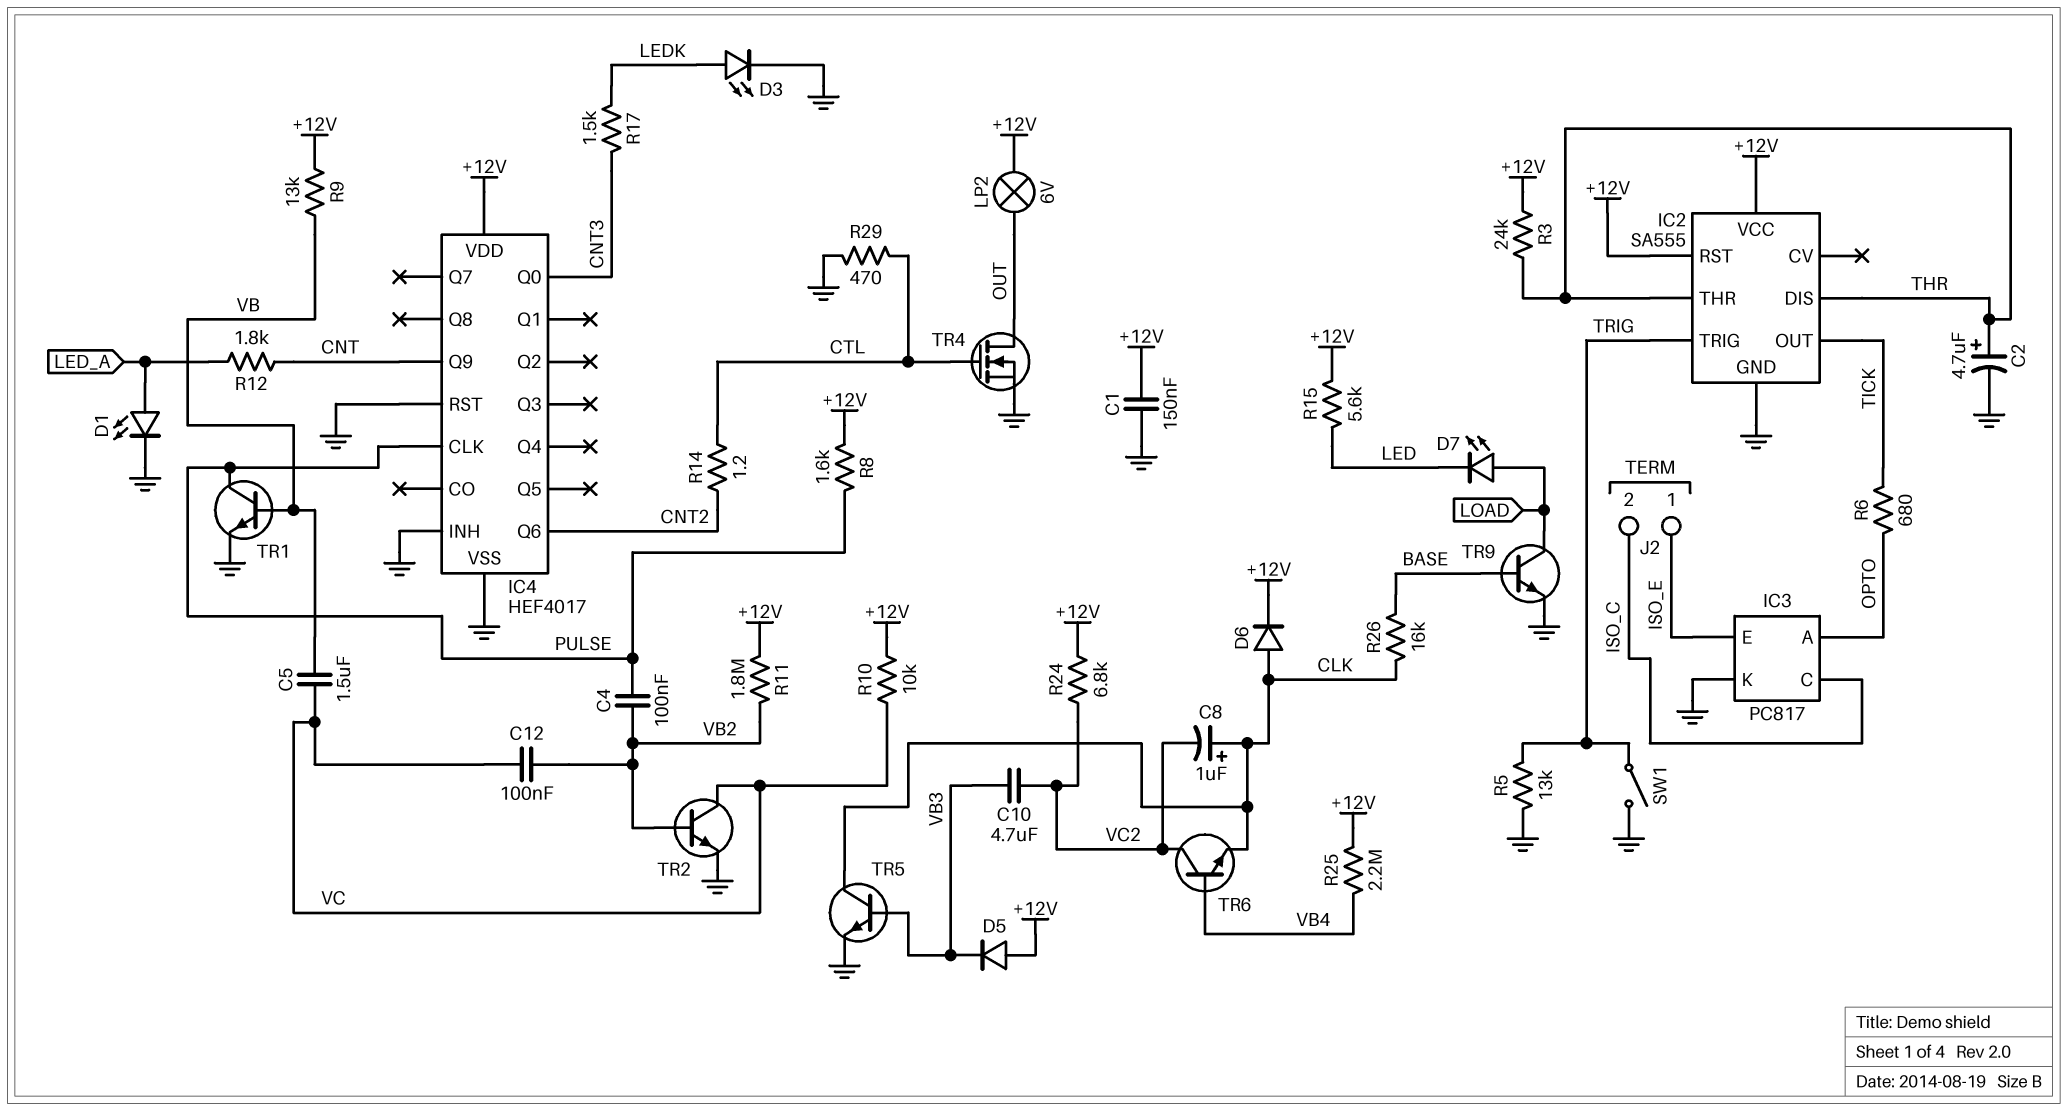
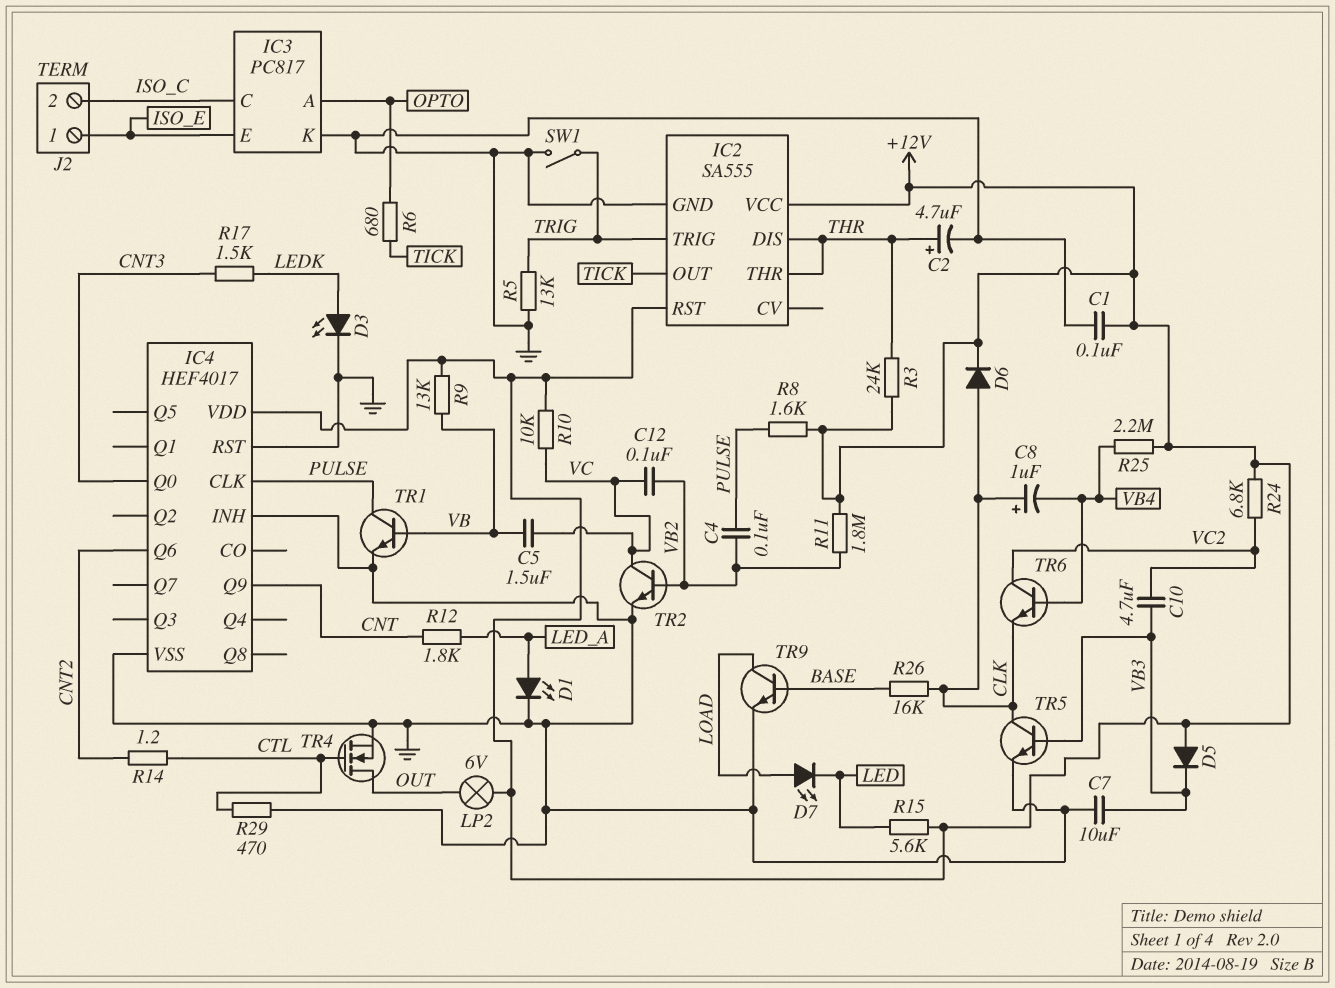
C1: 150nF (+12V, GND) -> 100nF (+12V, GND)
C7: none -> 10uF (GND, VB3)
C8: 1uF (plus CLK, minus VC2) -> 1uF (plus CLK, minus VB4)

